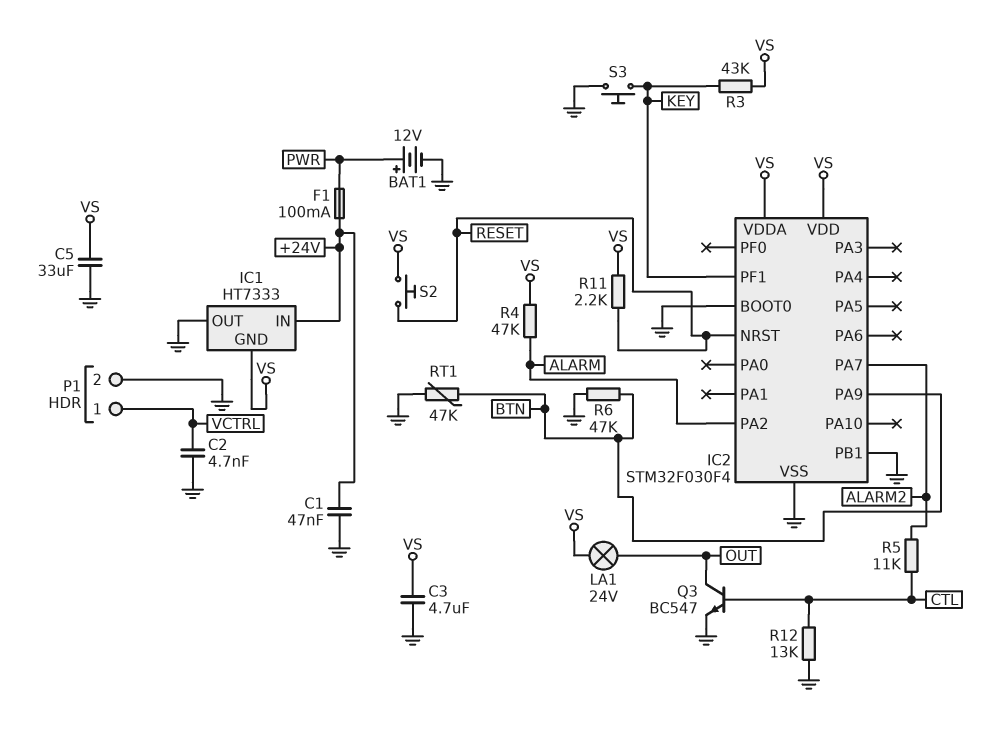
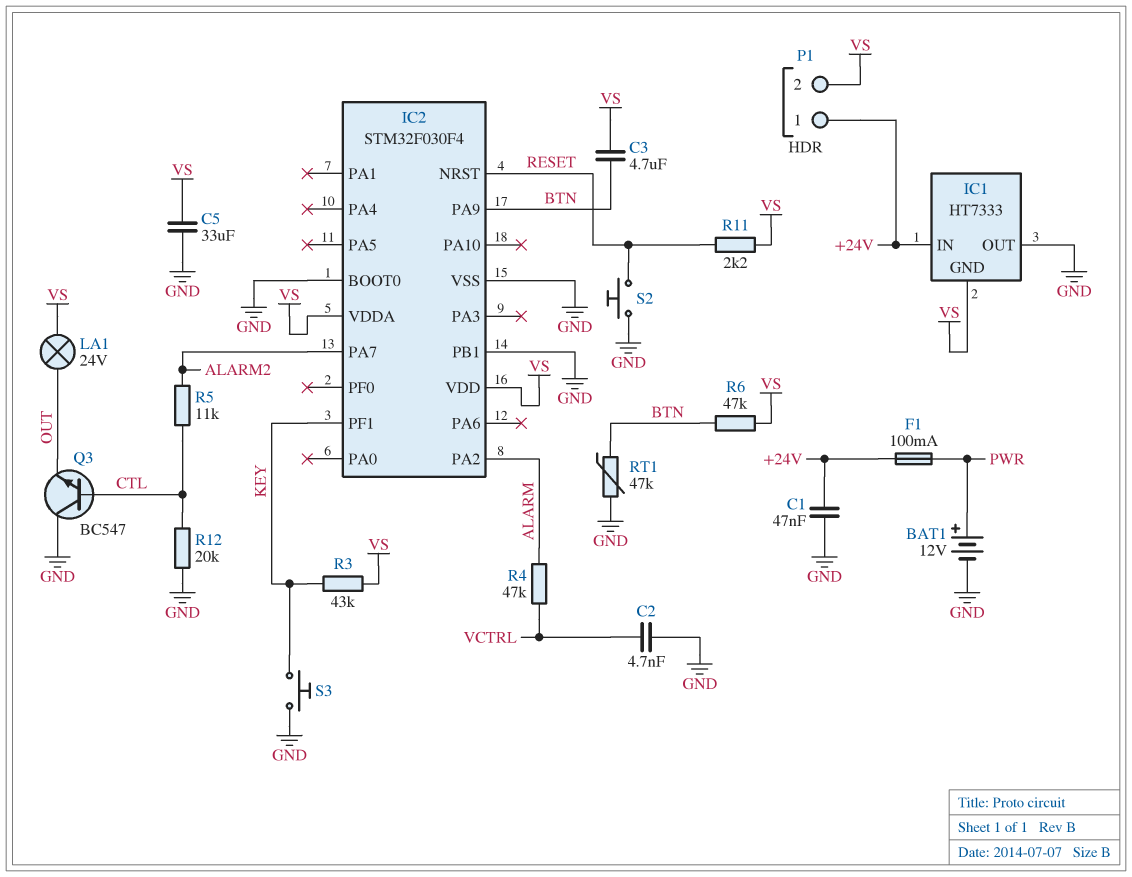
C3: 4.7uF (GND, VS) -> 4.7uF (BTN, VS)
P1 pin 1: VCTRL -> +24V
P1 pin 2: GND -> VS
Q3: NPN BC547 (B CTL, C OUT, E GND) -> NPN BC547 (B CTL, C GND, E OUT)
R4: 47k (ALARM, VS) -> 47k (ALARM, VCTRL)
R6: 47k (BTN, GND) -> 47k (BTN, VS)
R12: 13k (CTL, GND) -> 20k (CTL, GND)
S2: button (RESET, VS) -> button (GND, RESET)

